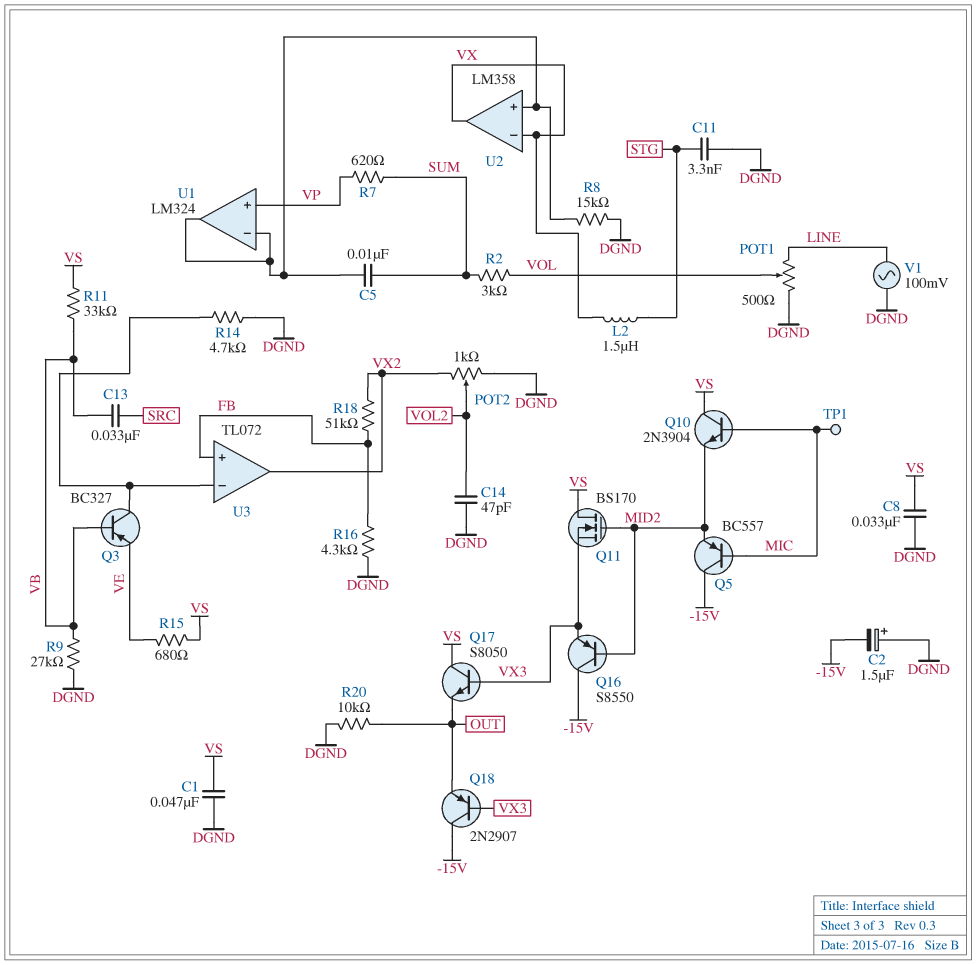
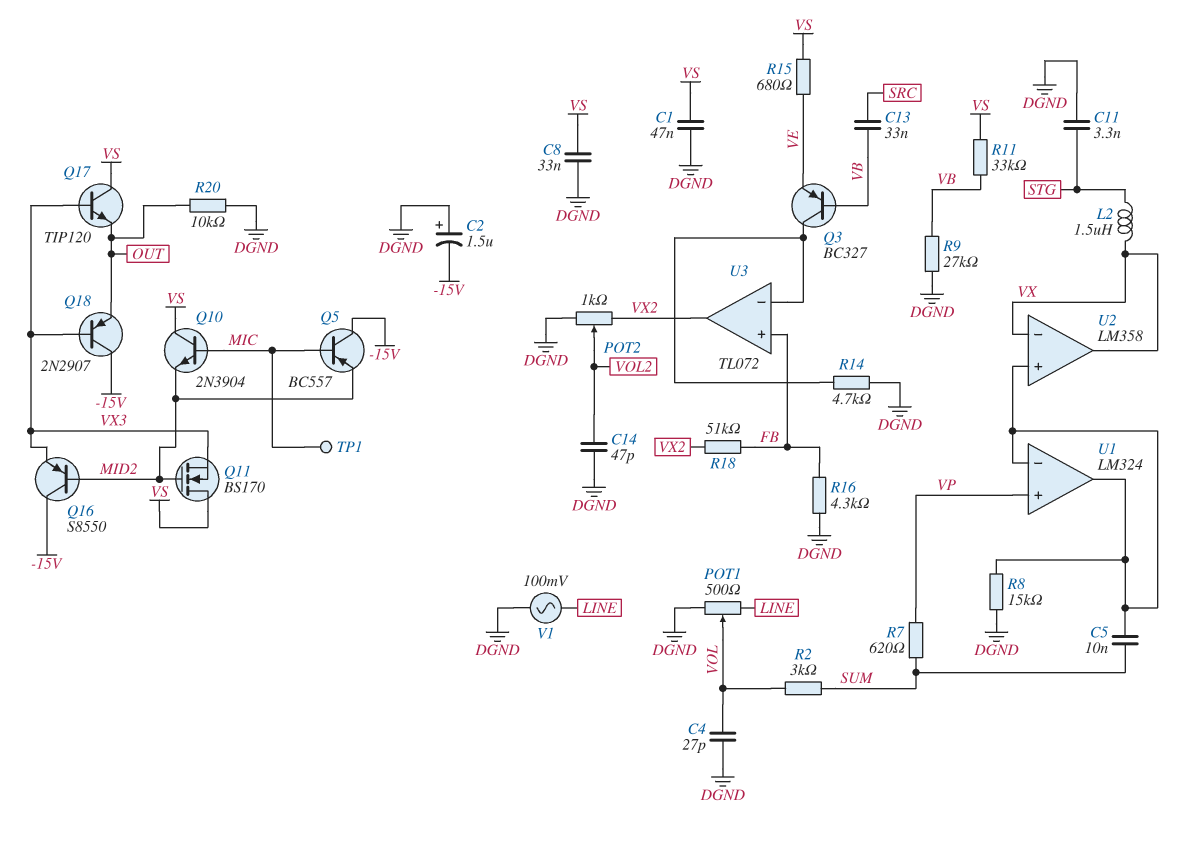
C4: none -> 27pF (DGND, VOL)
Q17: NPN S8050 (B VX3, C VS, E OUT) -> NPN TIP120 (B VX3, C VS, E OUT)

